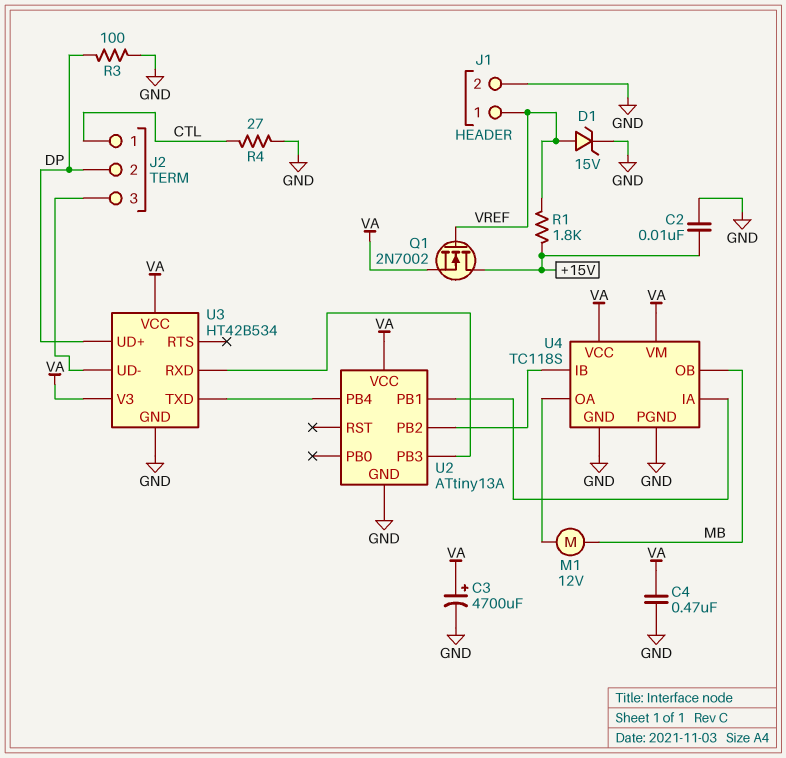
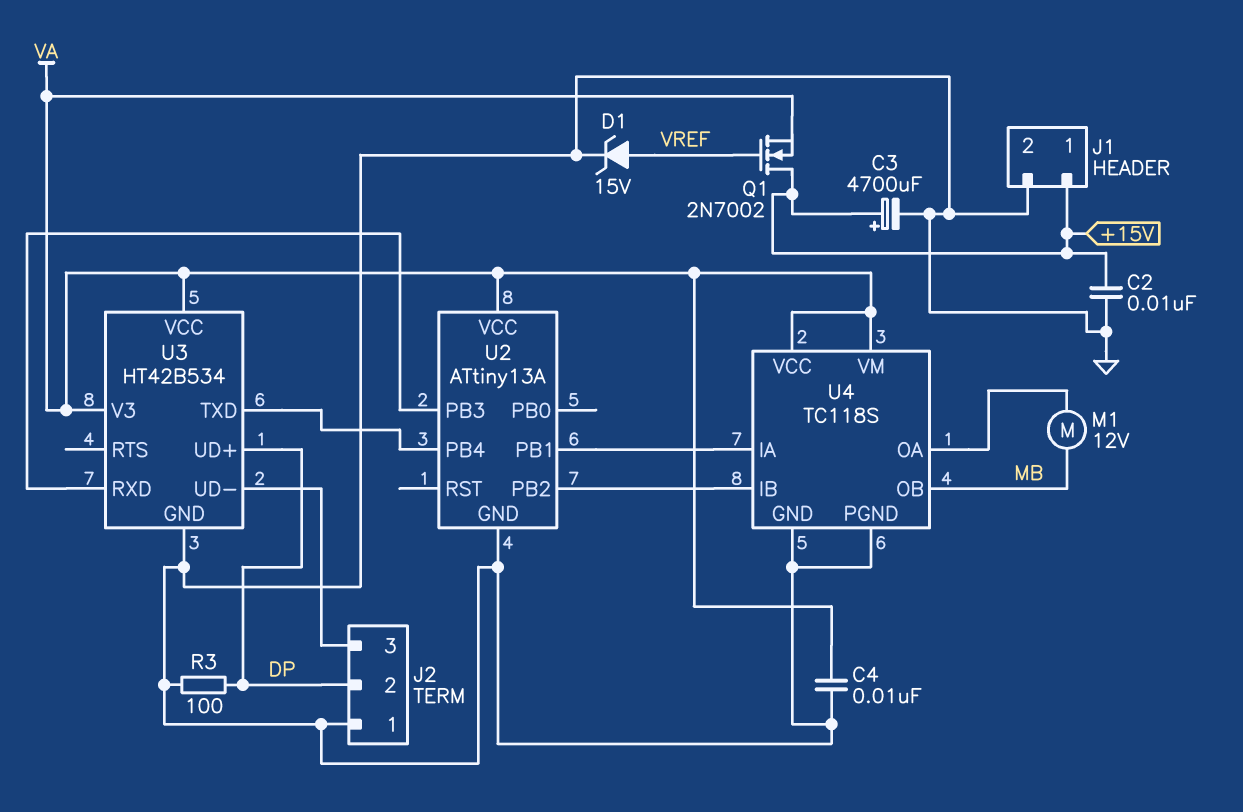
C3: 4700uF (plus VA, minus GND) -> 4700uF (plus +15V, minus GND)
C4: 470nF (GND, VA) -> 10nF (GND, VA)
J1 pin 1: VREF -> +15V
J2 pin 1: CTL -> GND
R1: 1.8k (+15V, VREF) -> none
R4: 27 (CTL, GND) -> none

